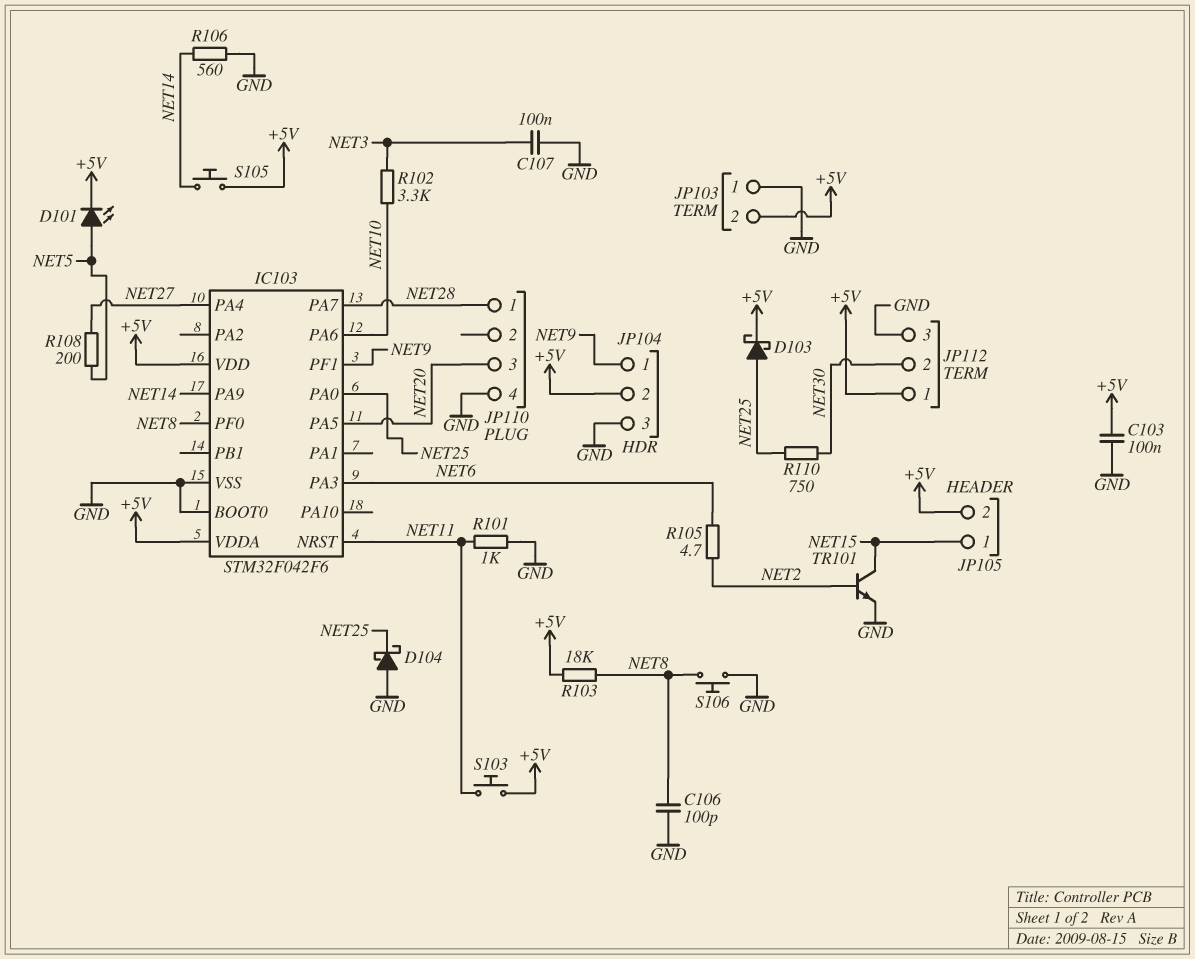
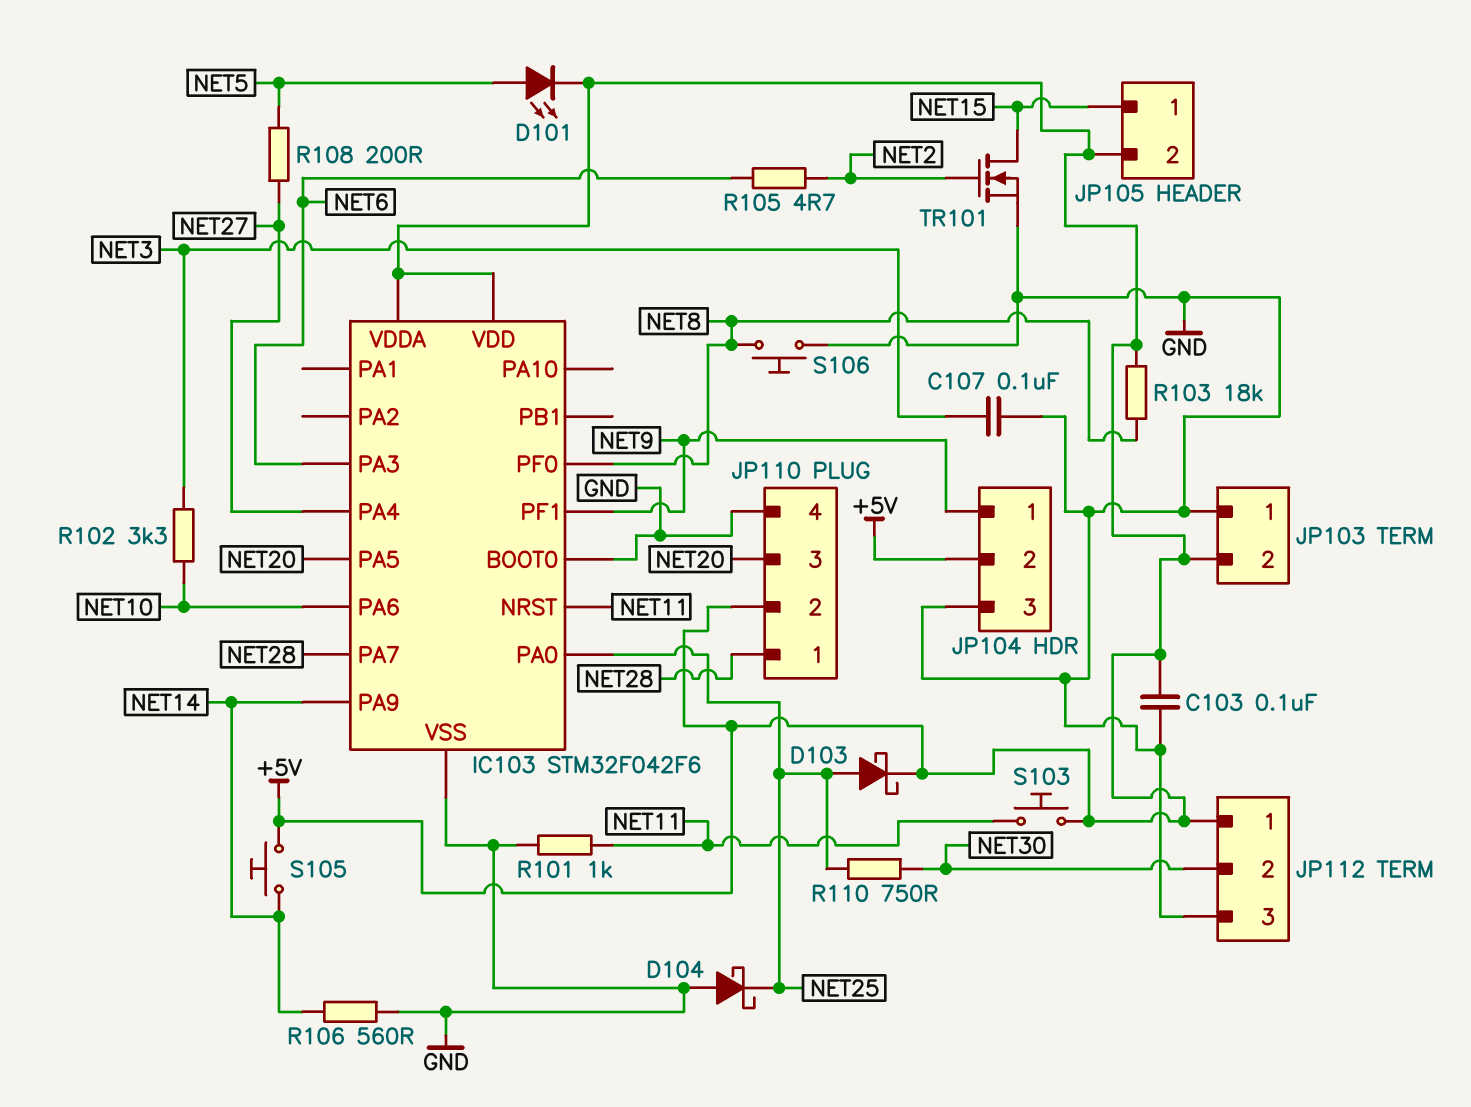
C106: 100pF (GND, NET8) -> none
JP110 pin 2: none -> +5V
TR101: NPN (B NET2, C NET15, E GND) -> NMOS (G NET2, D NET15, S GND)

